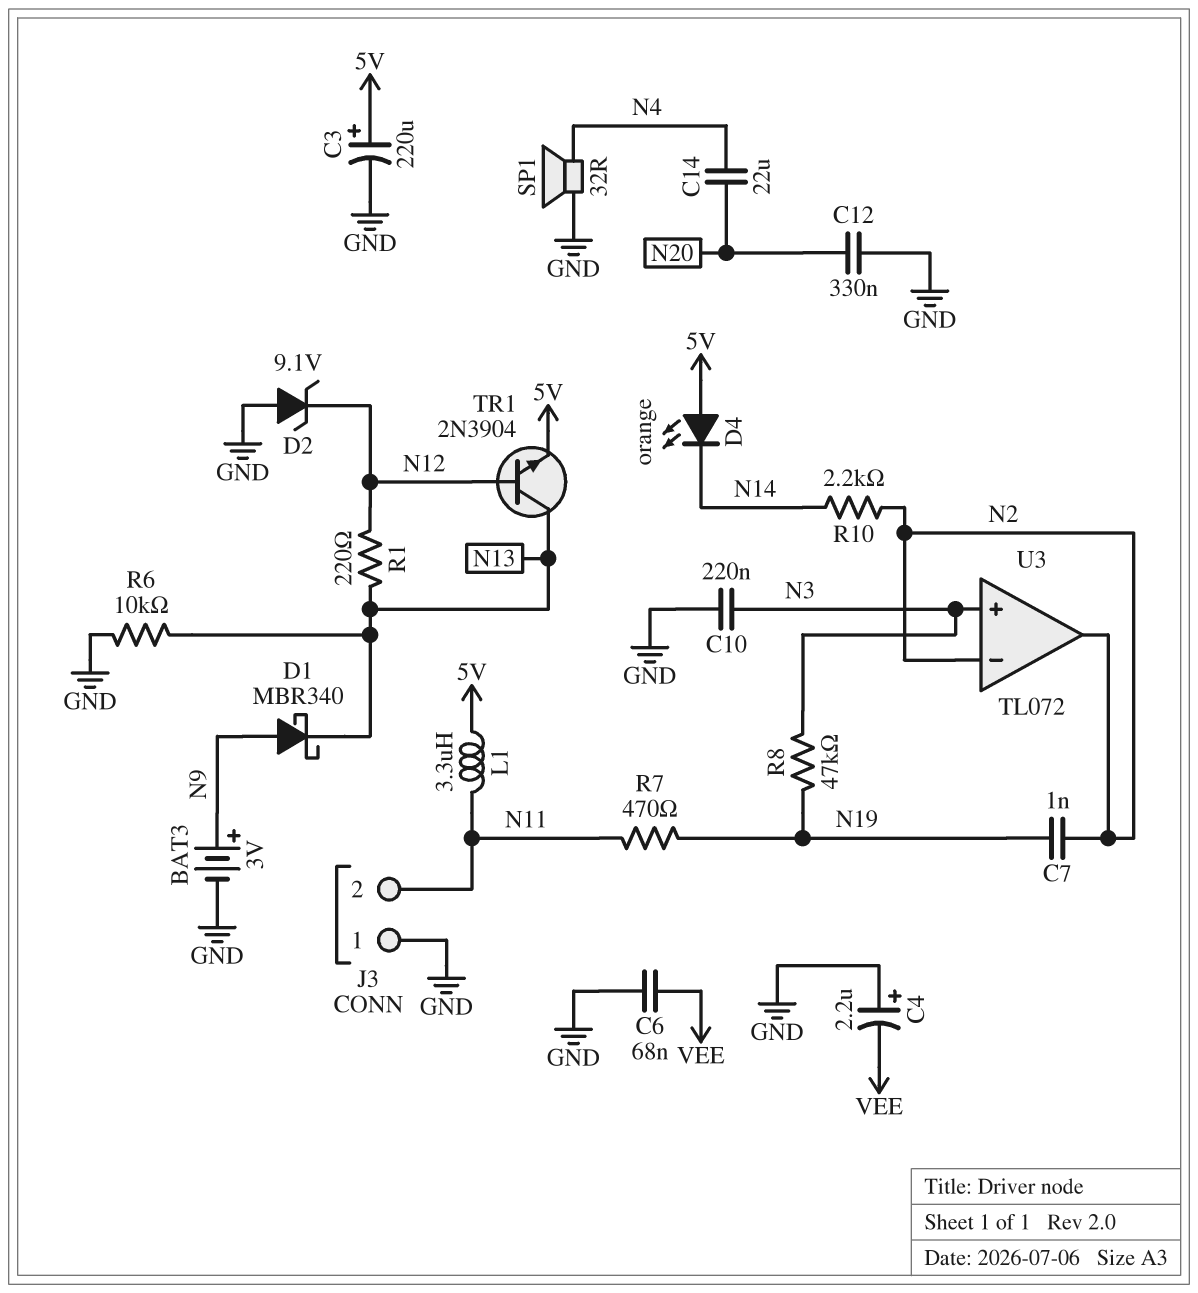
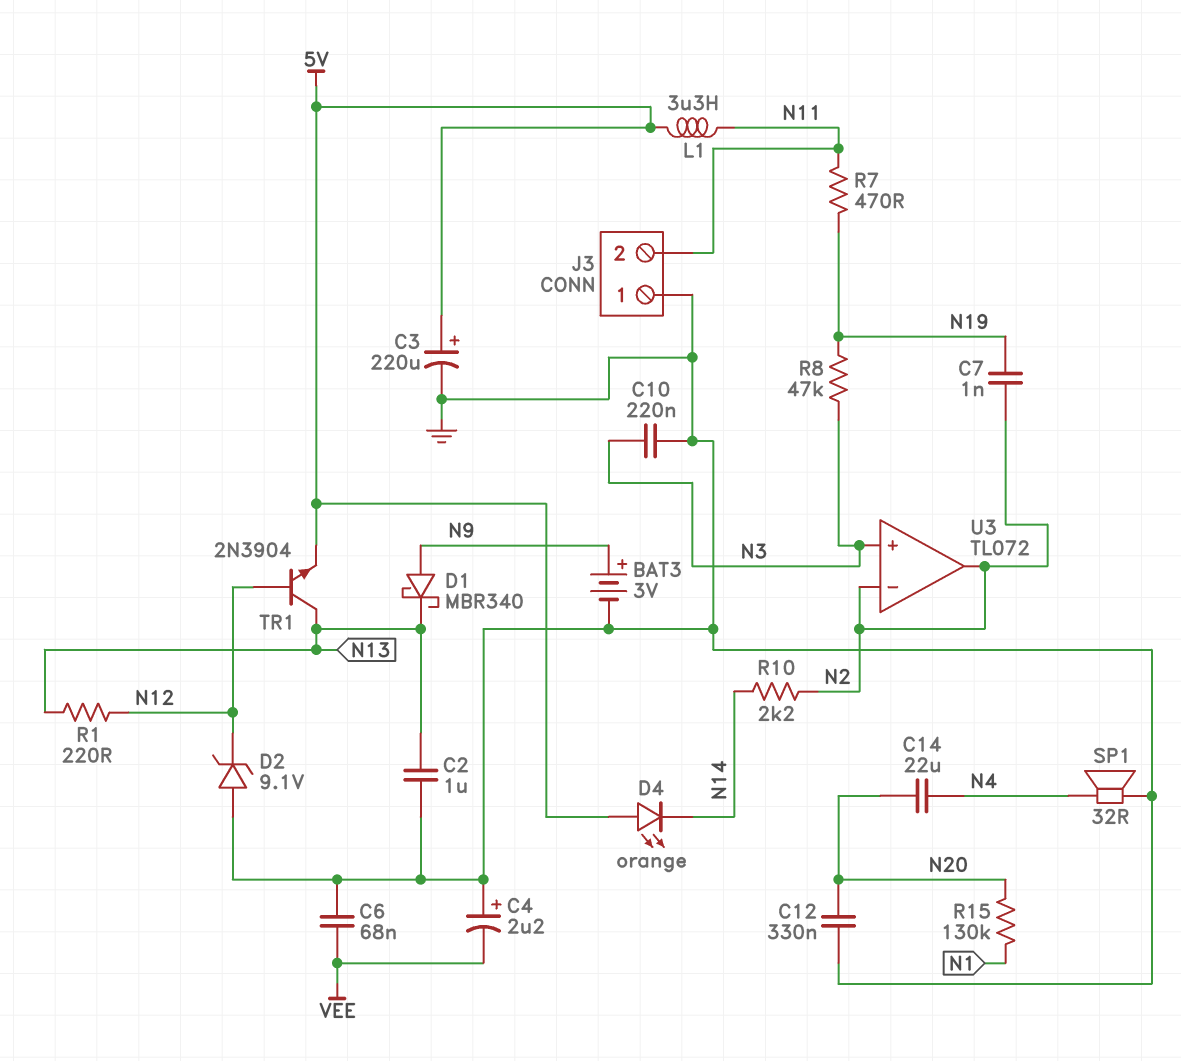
C2: none -> 1uF (GND, N13)
R6: 10k (GND, N13) -> none
R15: none -> 130k (N1, N20)

